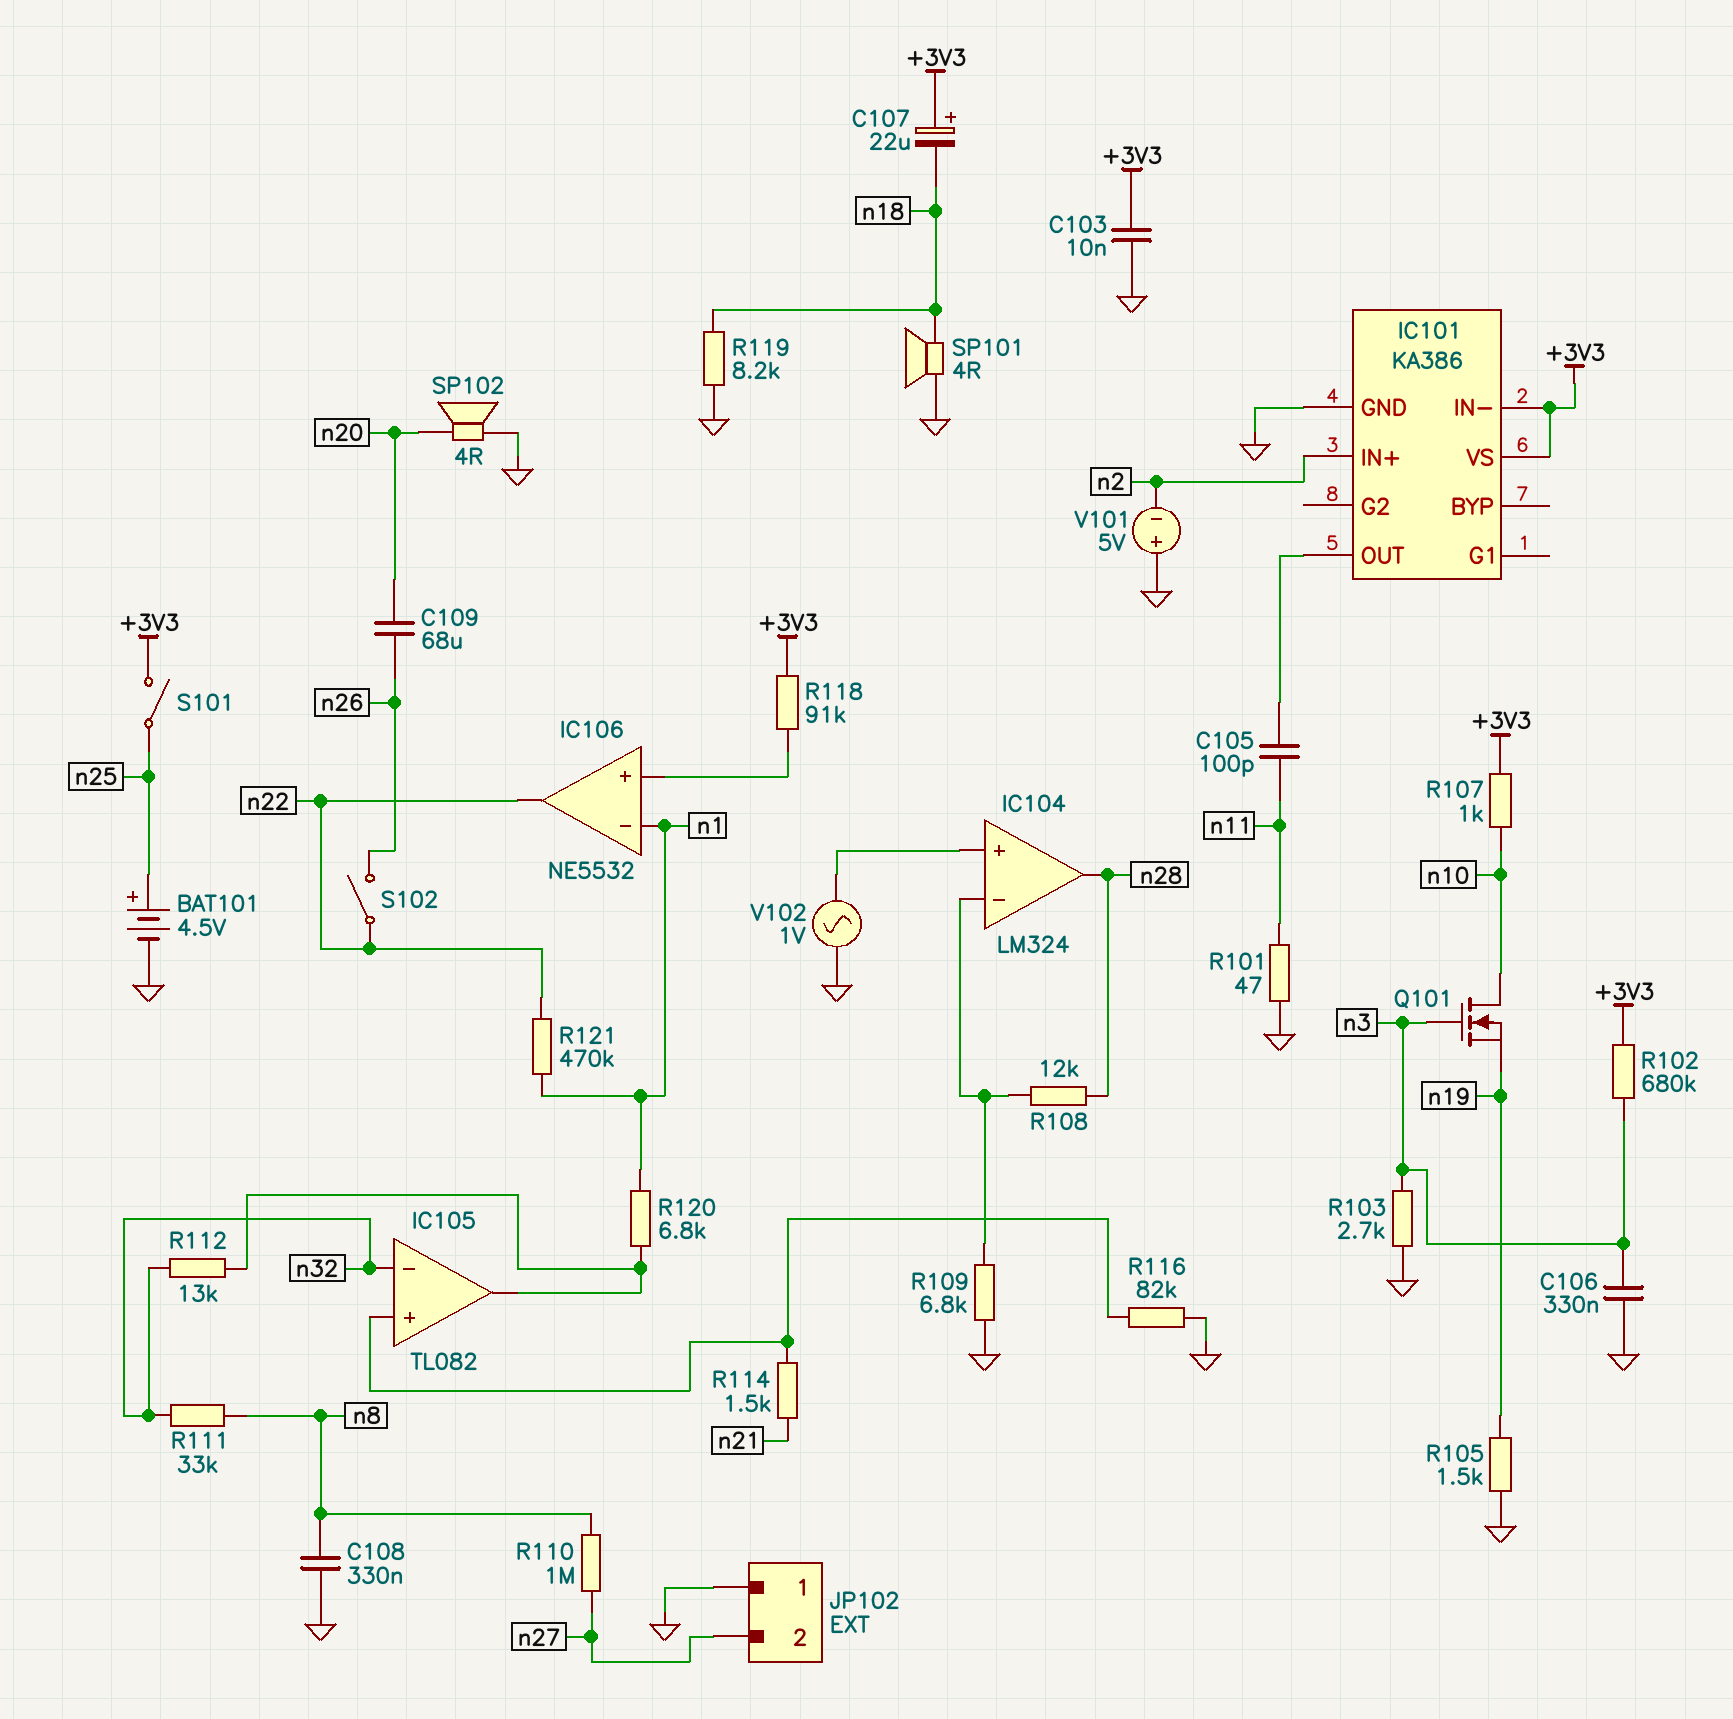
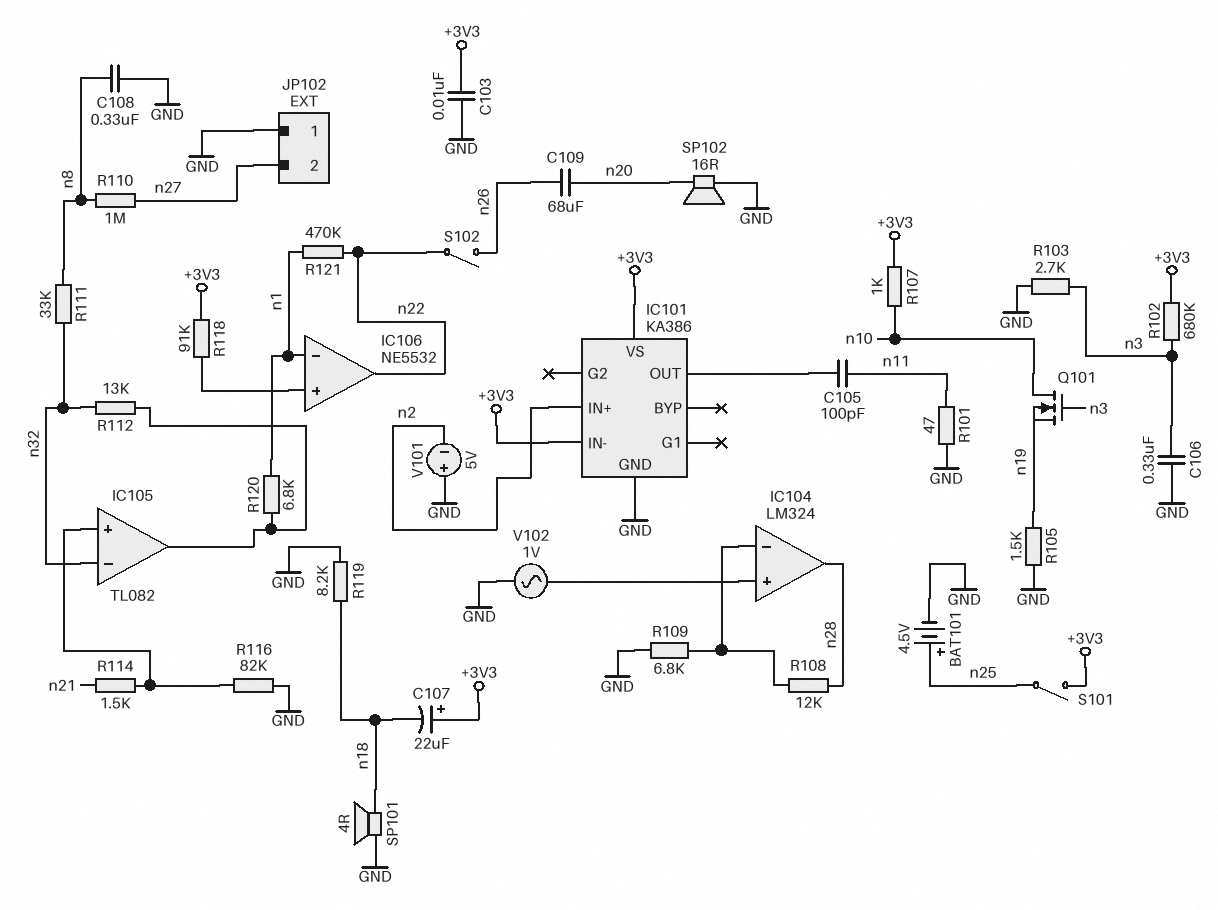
SP102: speaker 4R (GND, n20) -> speaker 16R (GND, n20)

